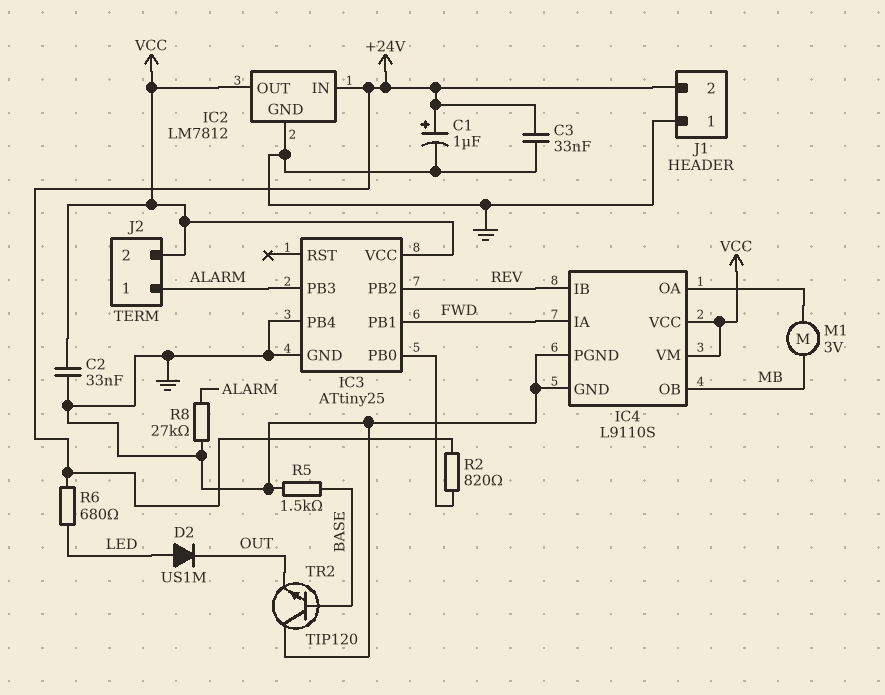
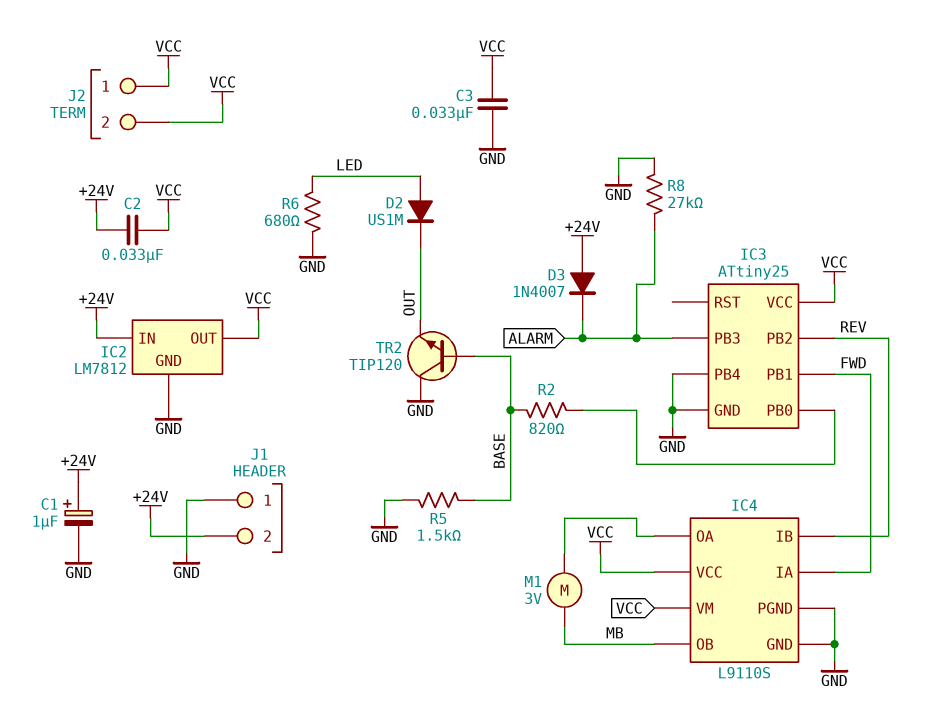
C2: 33nF (GND, VCC) -> 33nF (+24V, VCC)
C3: 33nF (+24V, GND) -> 33nF (GND, VCC)
D3: none -> diode 1N4007 (A +24V, K ALARM)
J2 pin 1: ALARM -> VCC
R2: 820 (+24V, IC3/PB0) -> 820 (BASE, IC3/PB0)
R6: 680 (+24V, LED) -> 680 (GND, LED)

